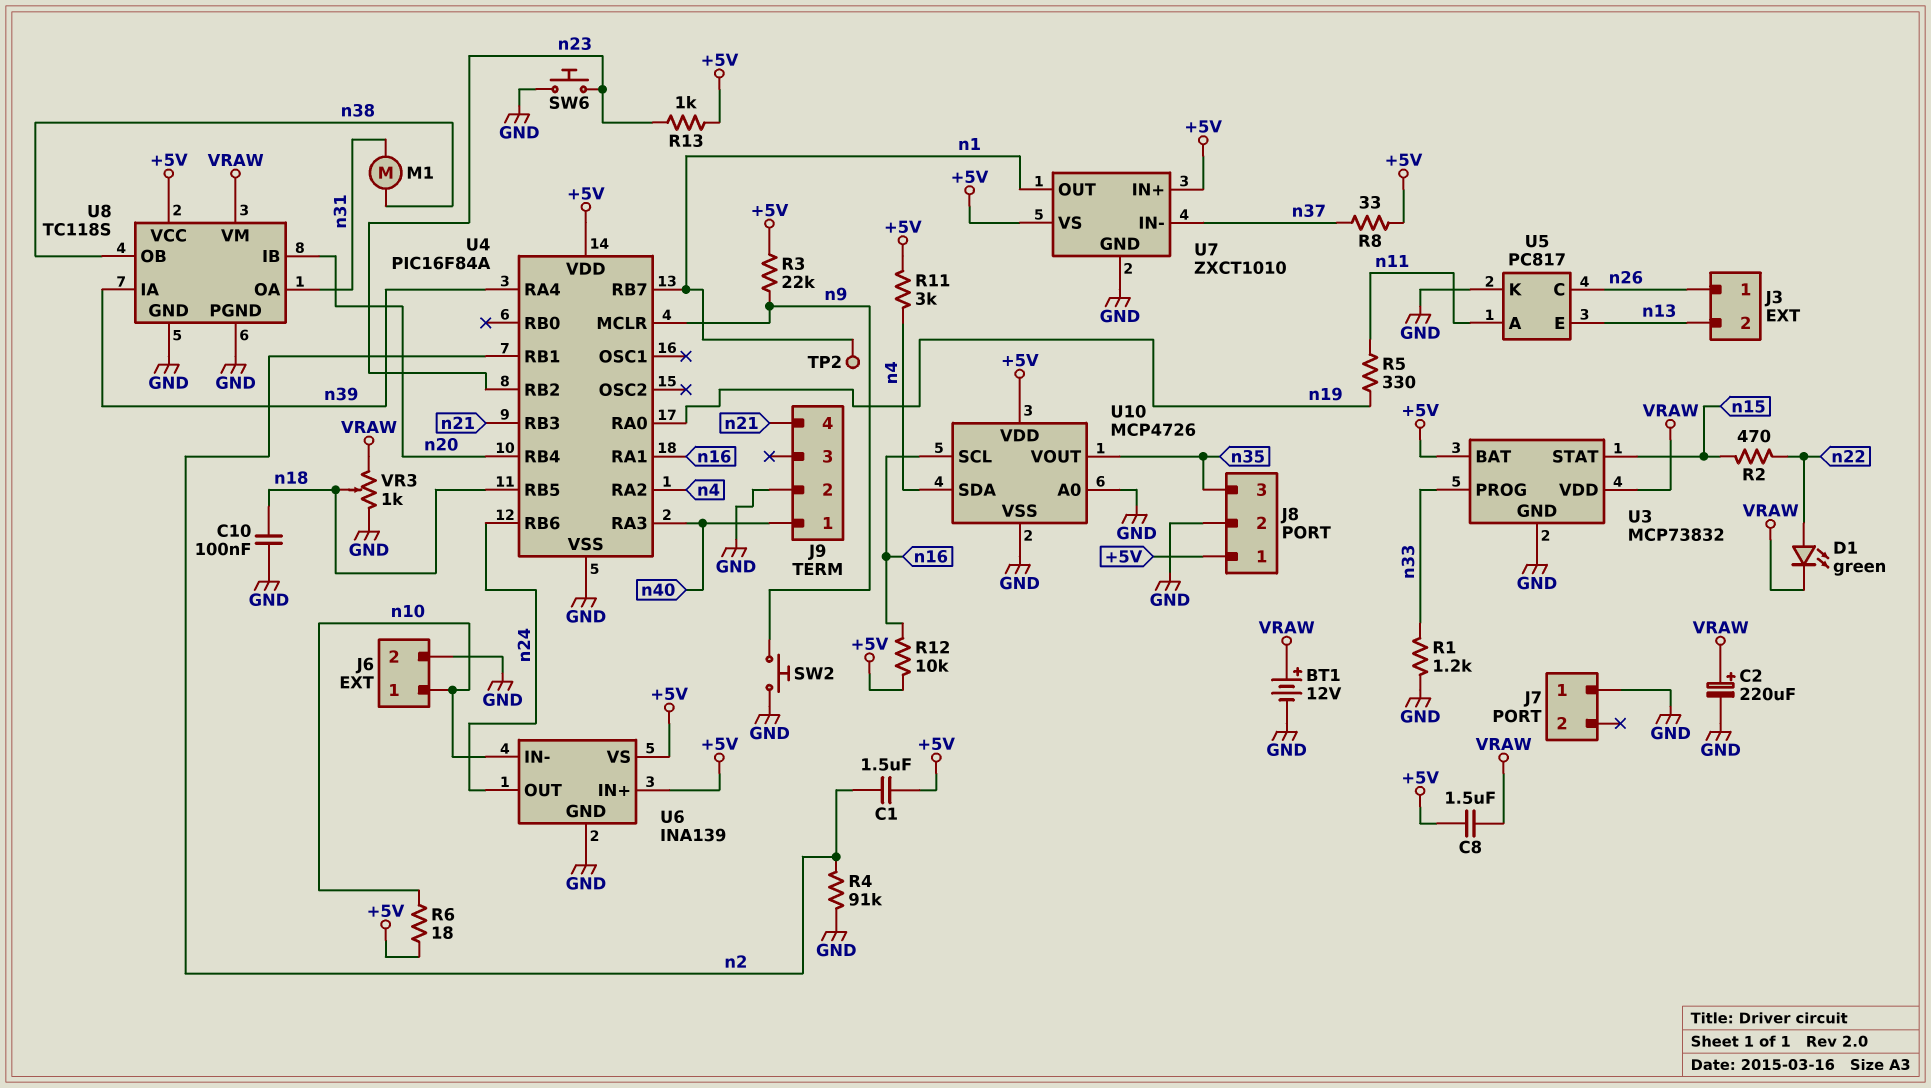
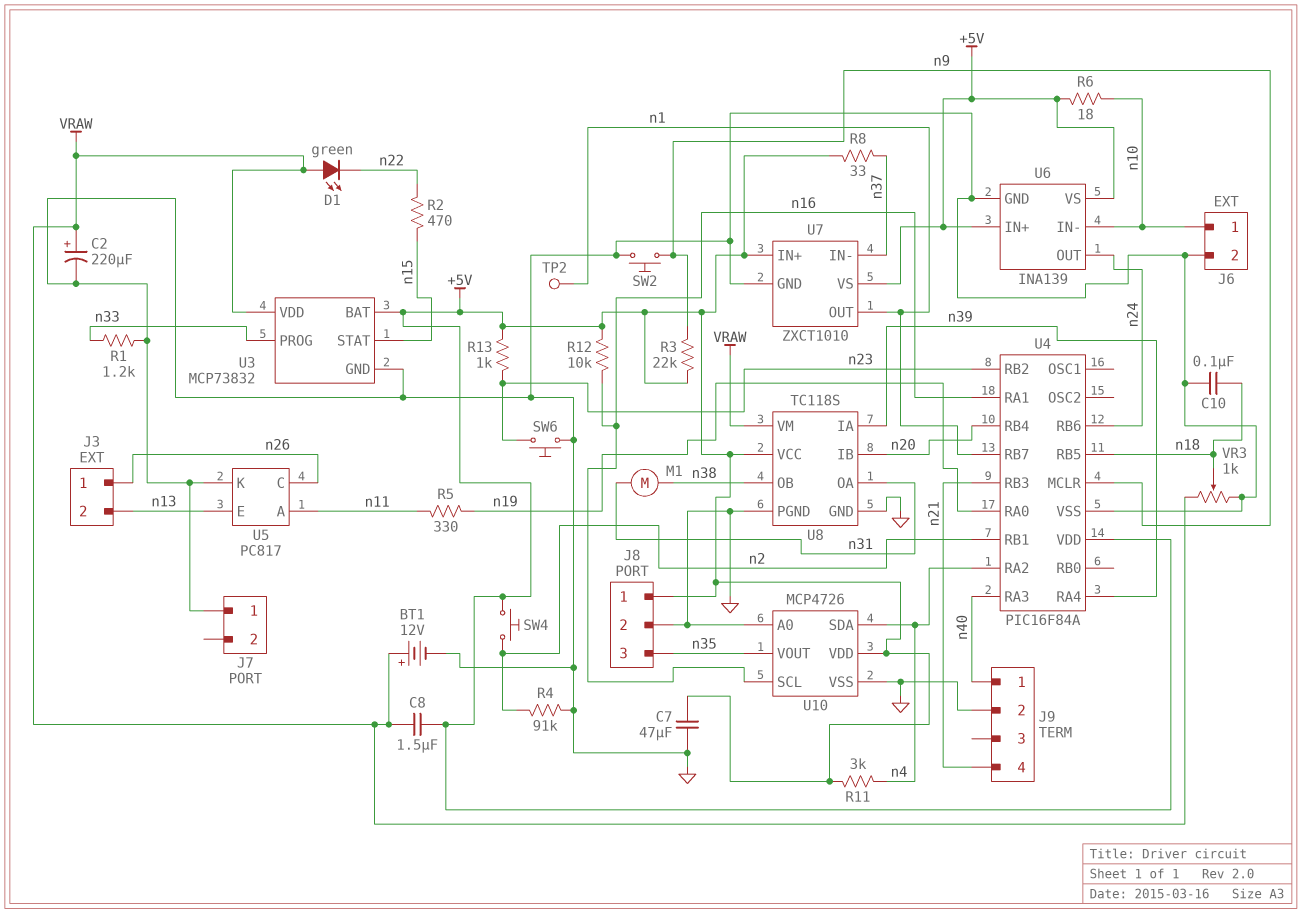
C1: 1.5uF (+5V, n2) -> none
C7: none -> 47uF (+5V, GND)
D1: LED green (A n22, K VRAW) -> LED green (A VRAW, K n22)
SW4: none -> button (+5V, n2)

